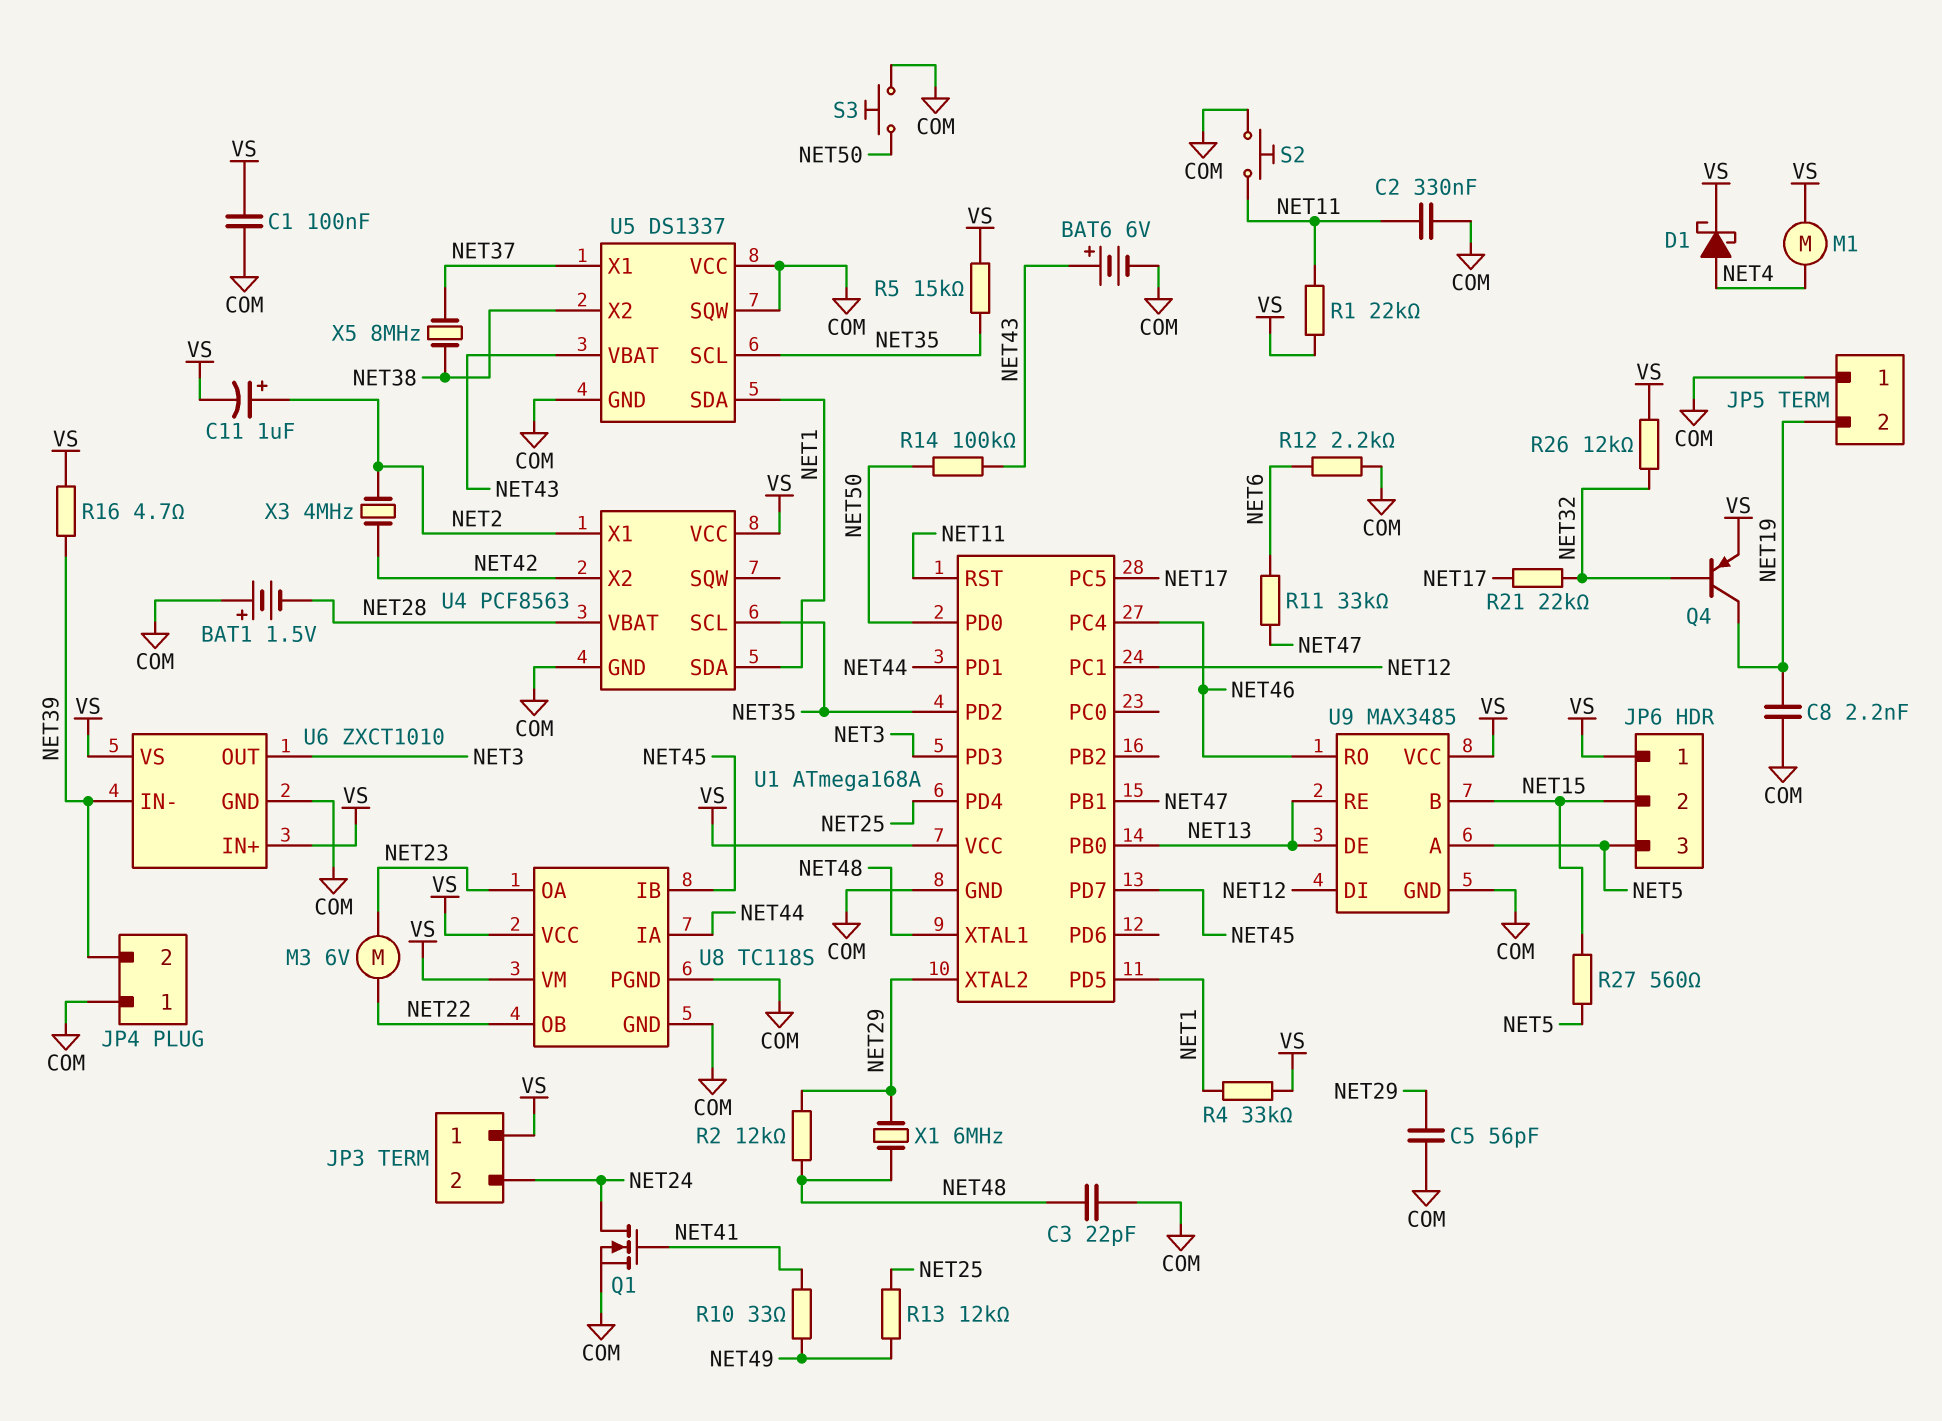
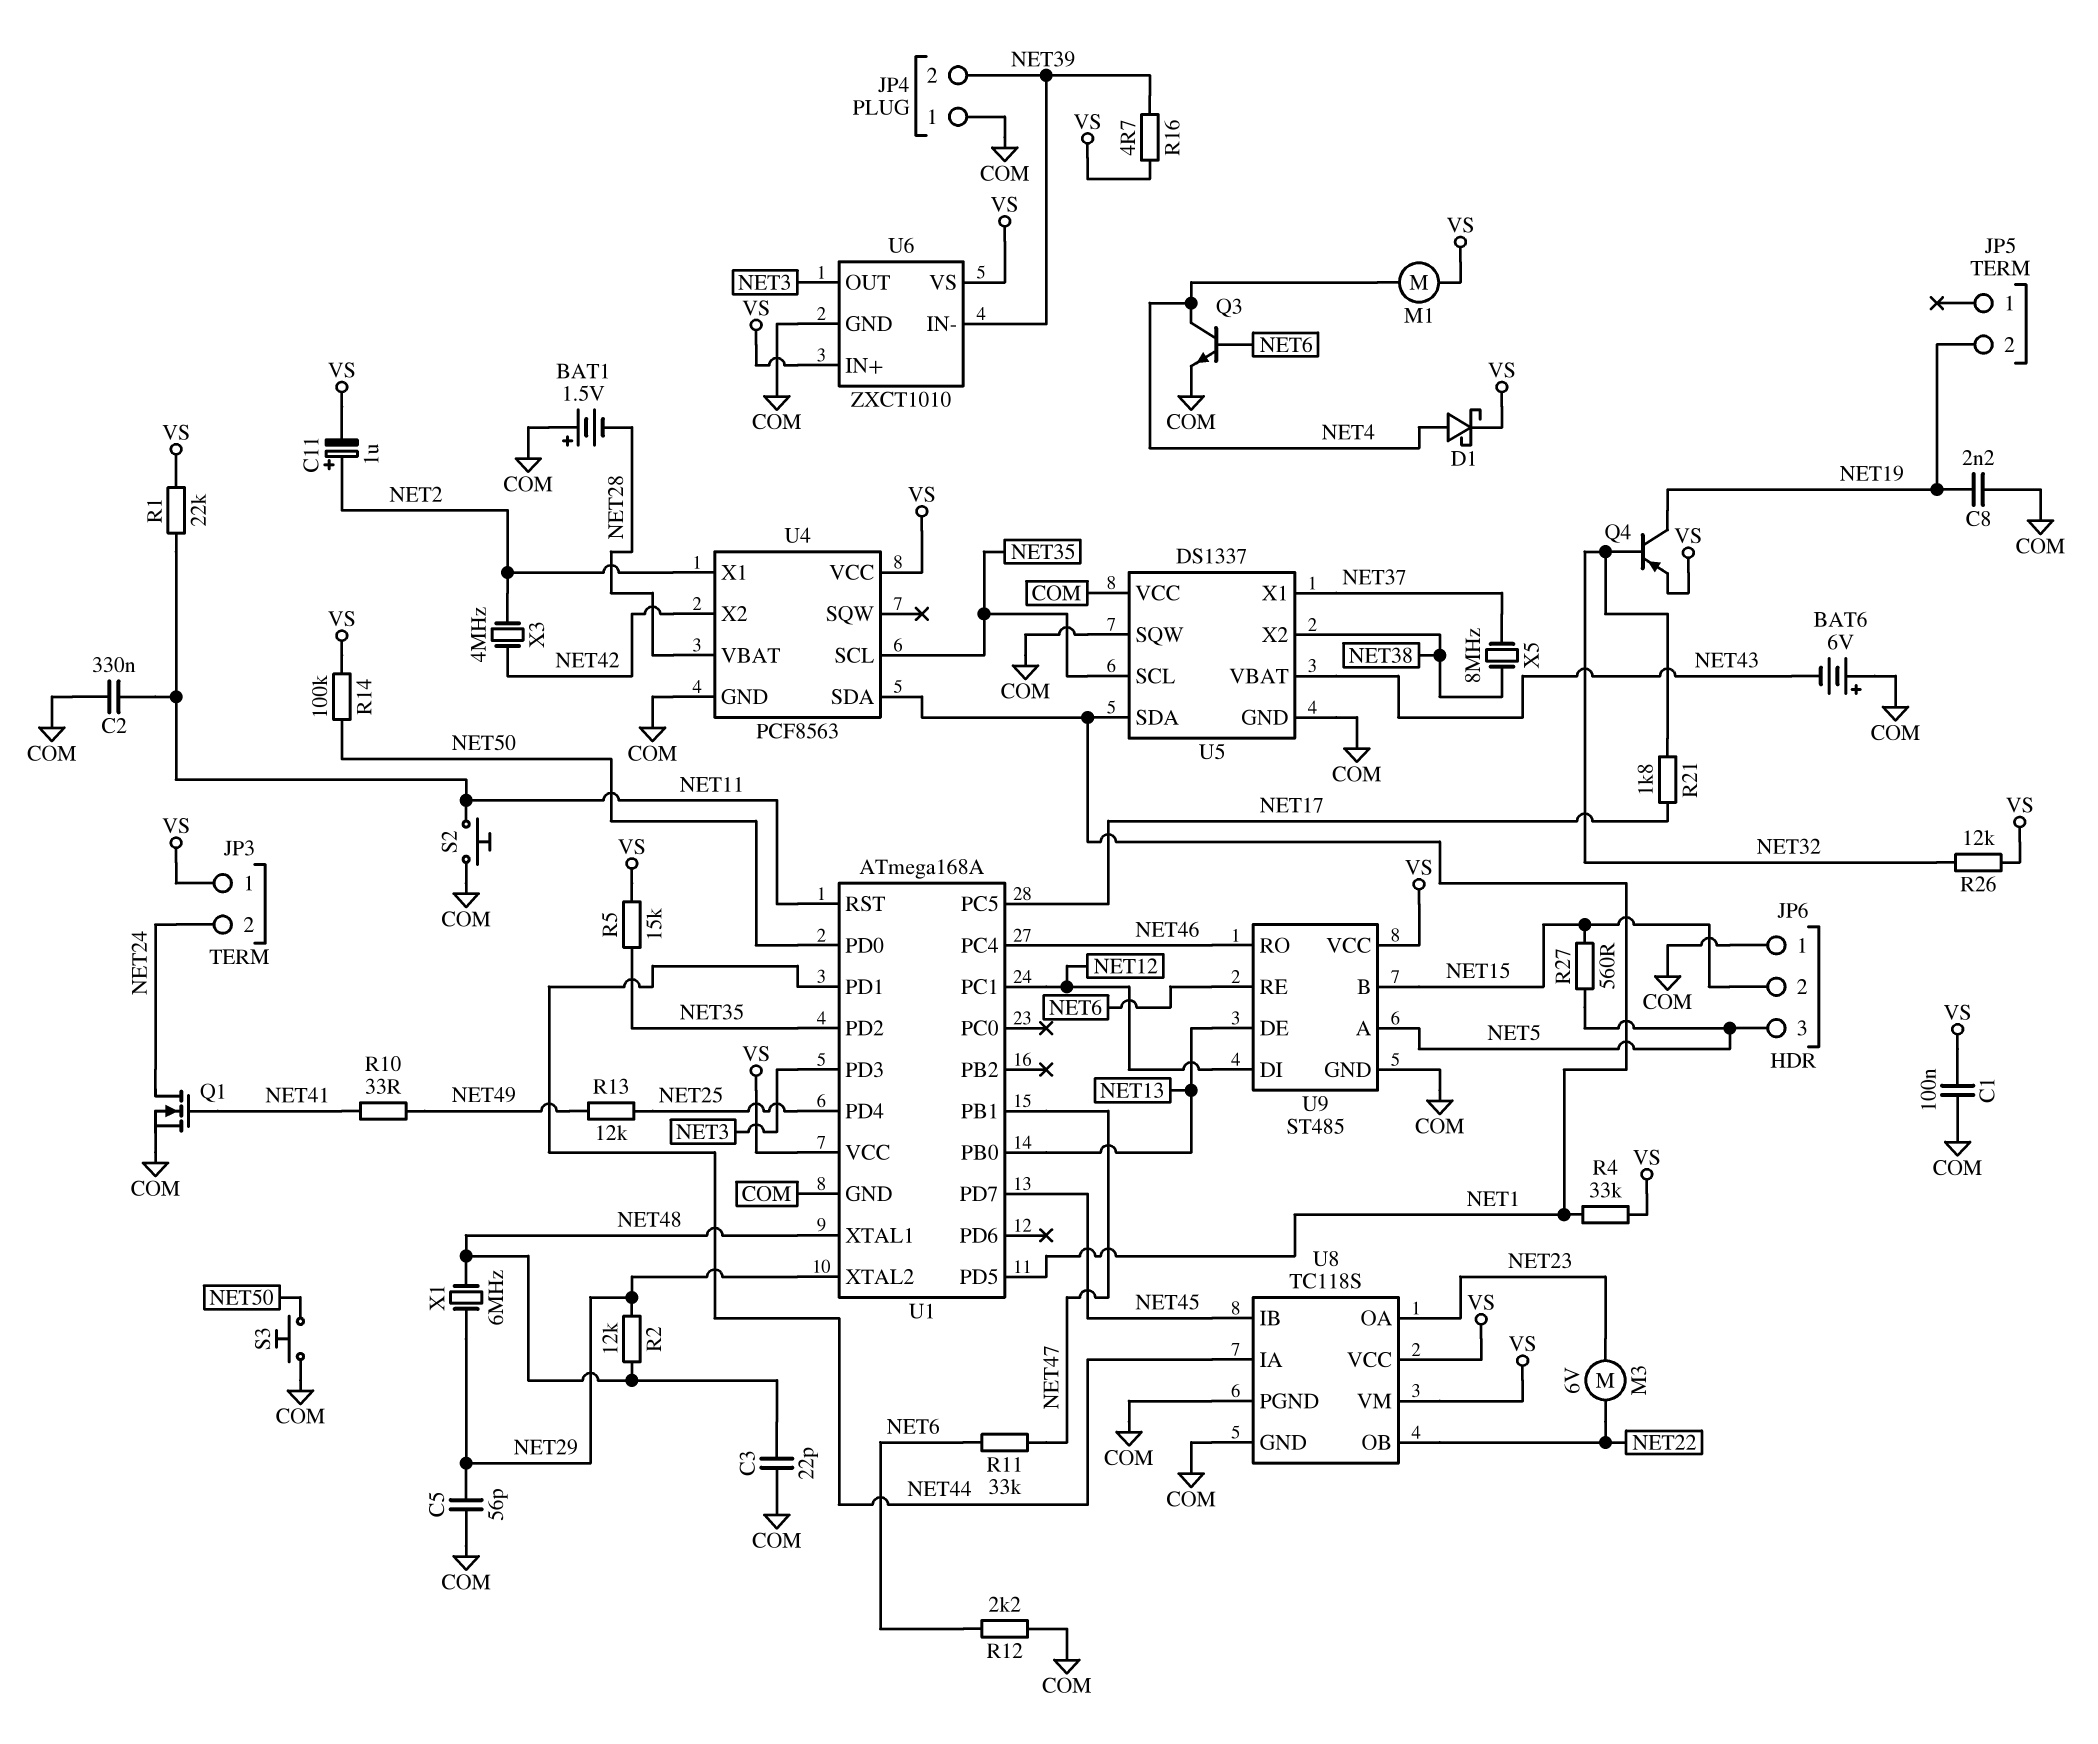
BAT6: 6V (plus NET43, minus COM) -> 6V (plus COM, minus NET43)
JP5 pin 1: COM -> none
JP6 pin 1: VS -> COM
Q3: none -> NPN (B NET6, C NET4, E COM)
R14: 100k (NET43, NET50) -> 100k (NET50, VS)
R21: 22k (NET17, NET32) -> 1.8k (NET17, NET32)
U9: MAX3485 -> ST485
U9 pin RE: NET13 -> NET6

